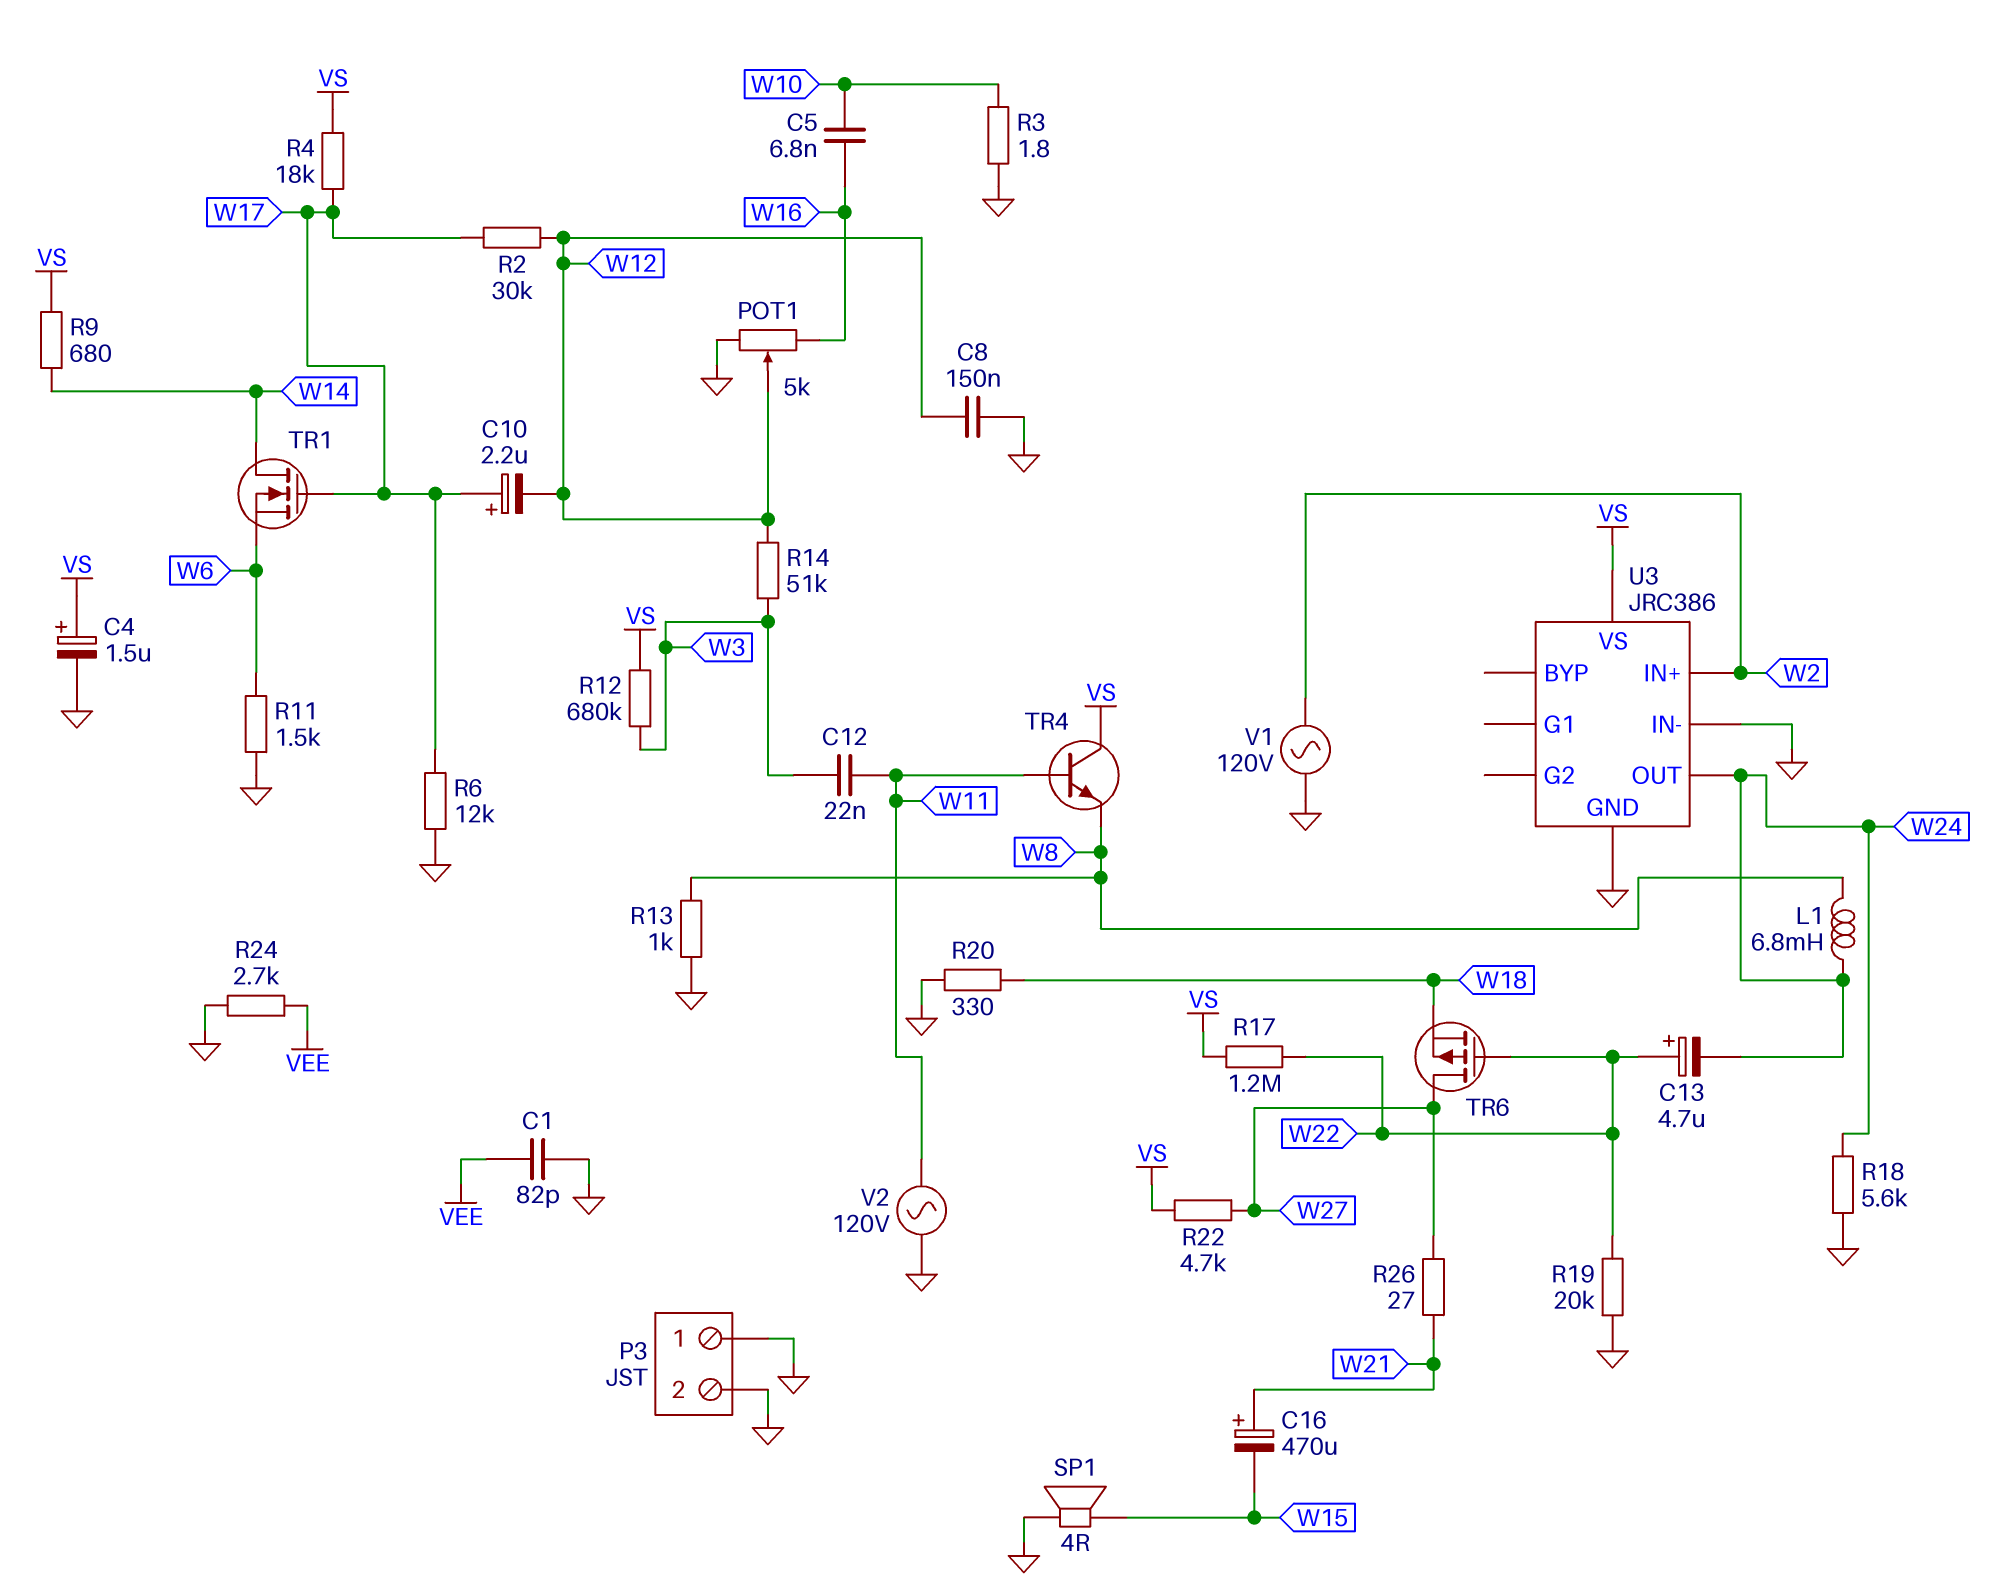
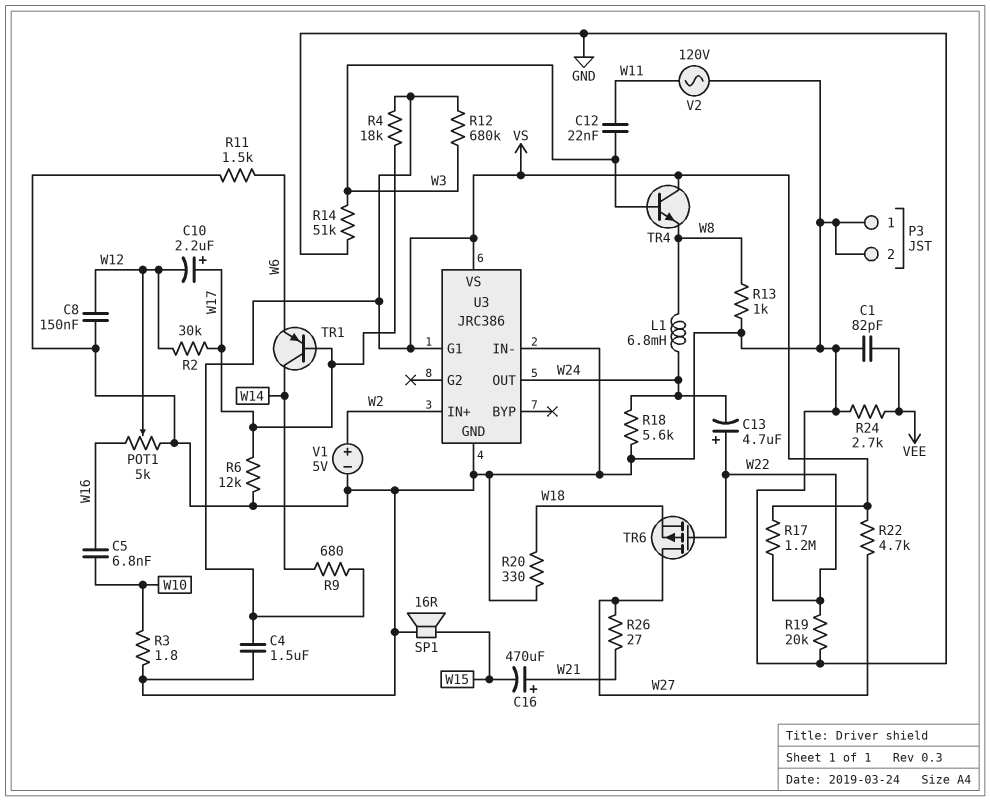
C4: 1.5uF (plus VS, minus GND) -> 1.5uF (GND, VS)
R14: 51k (W3, W12) -> 51k (GND, W3)
SP1: speaker 4R (GND, W15) -> speaker 16R (GND, W15)
TR1: NMOS (G W17, D W14, S W6) -> PNP (B W17, C W14, E W6)
TR4: NPN (B W11, C VS, E W8) -> NPN (B W3, C VS, E W8)
U3 pin G1: none -> VS
V1: AC 120V (GND, W2) -> 5V (plus W2, minus GND)

